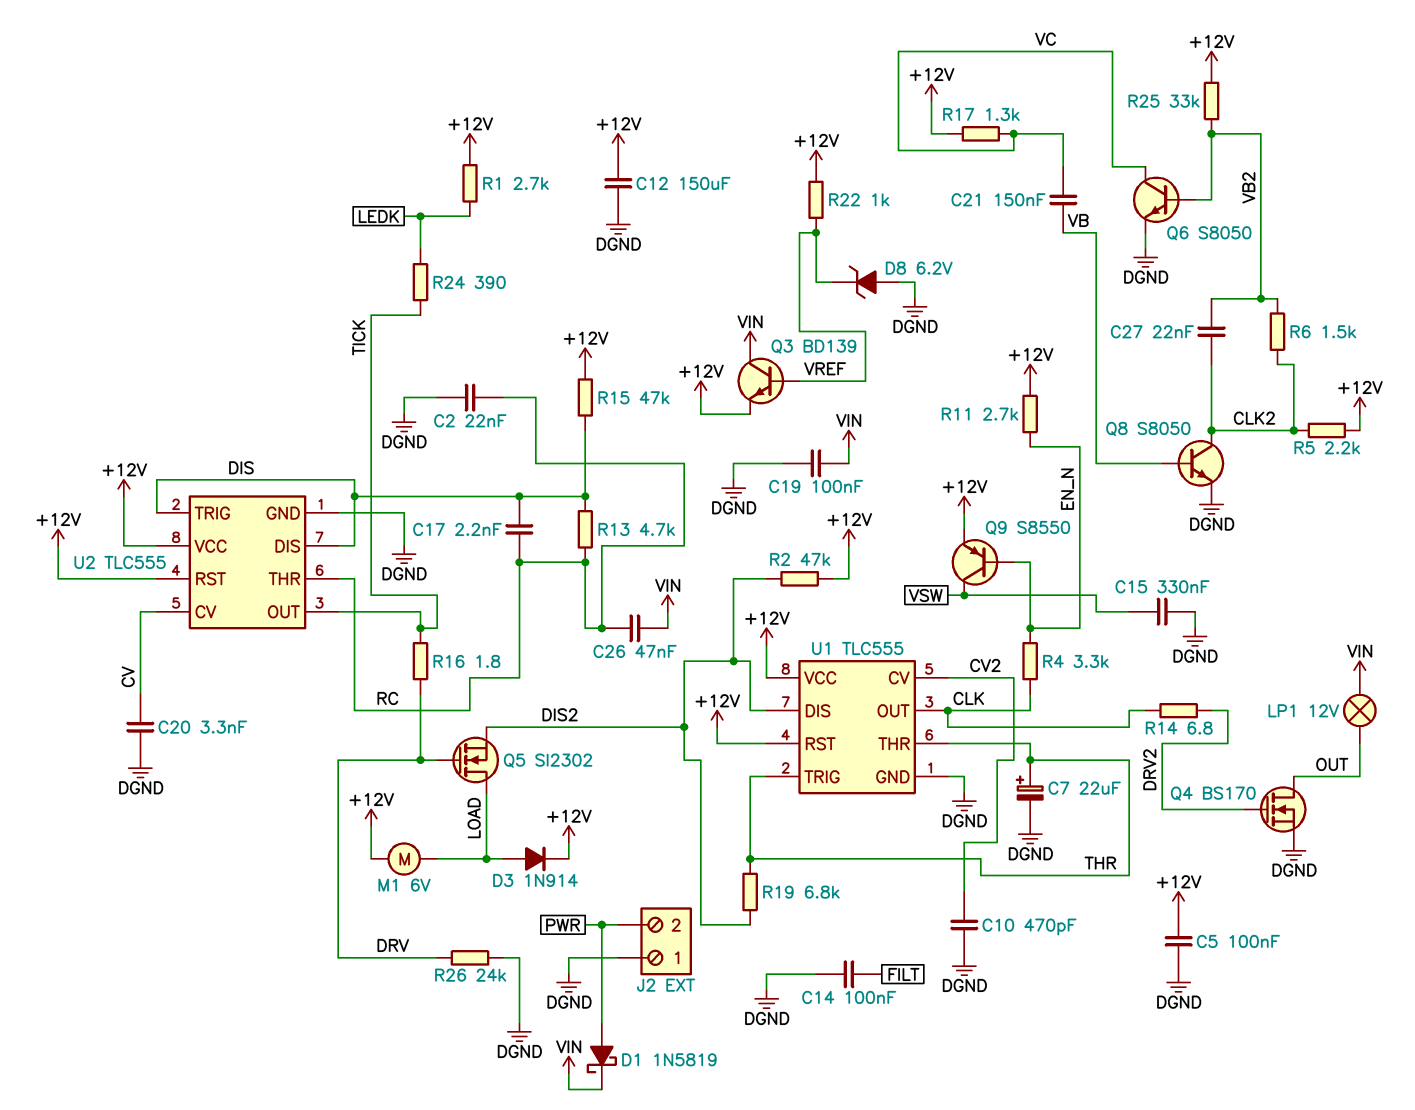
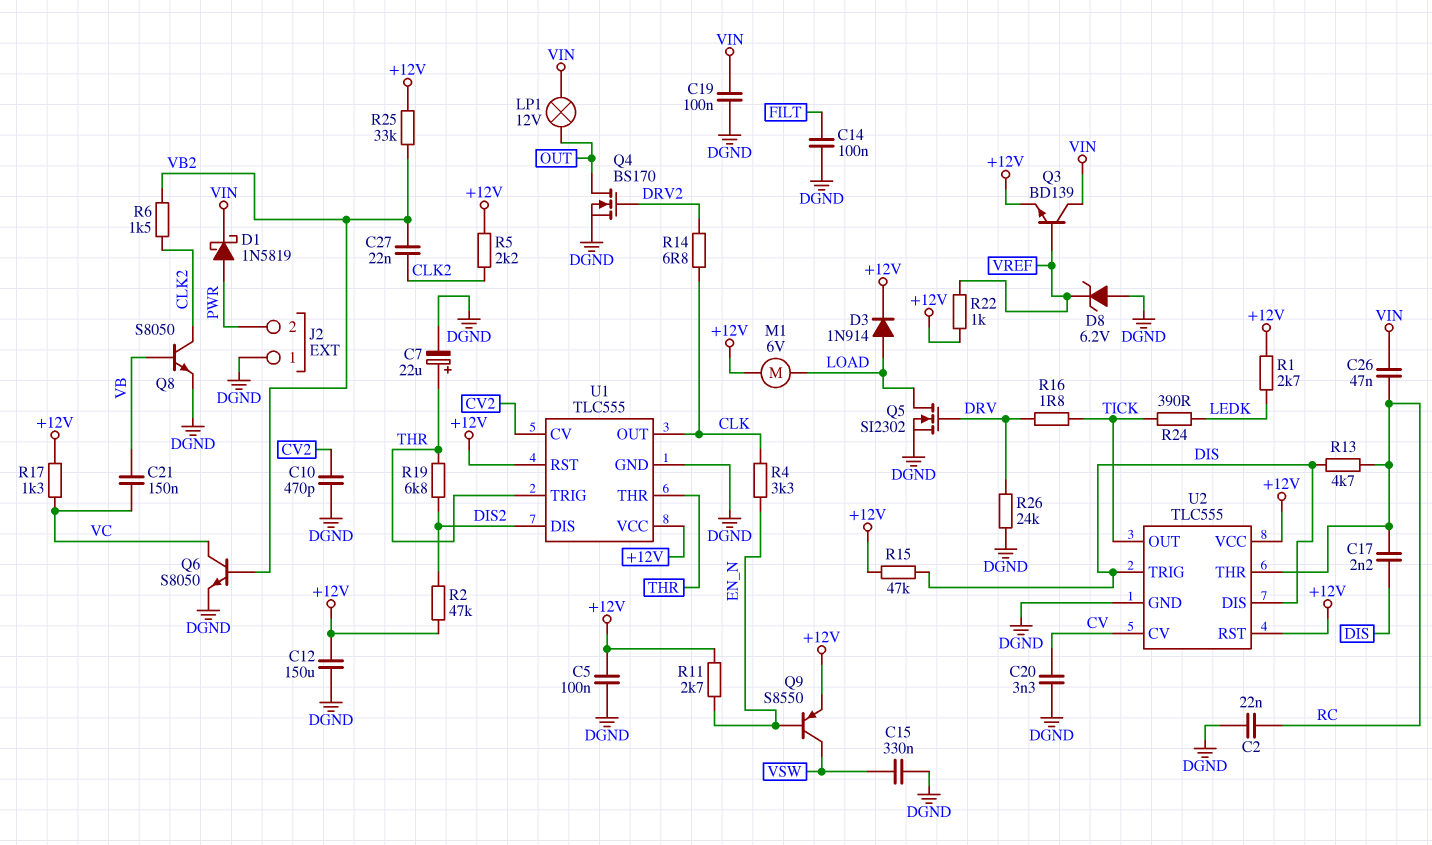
Q5: NMOS SI2302 (G DRV, D LOAD, S DIS2) -> NMOS SI2302 (G DRV, D LOAD, S DGND)

